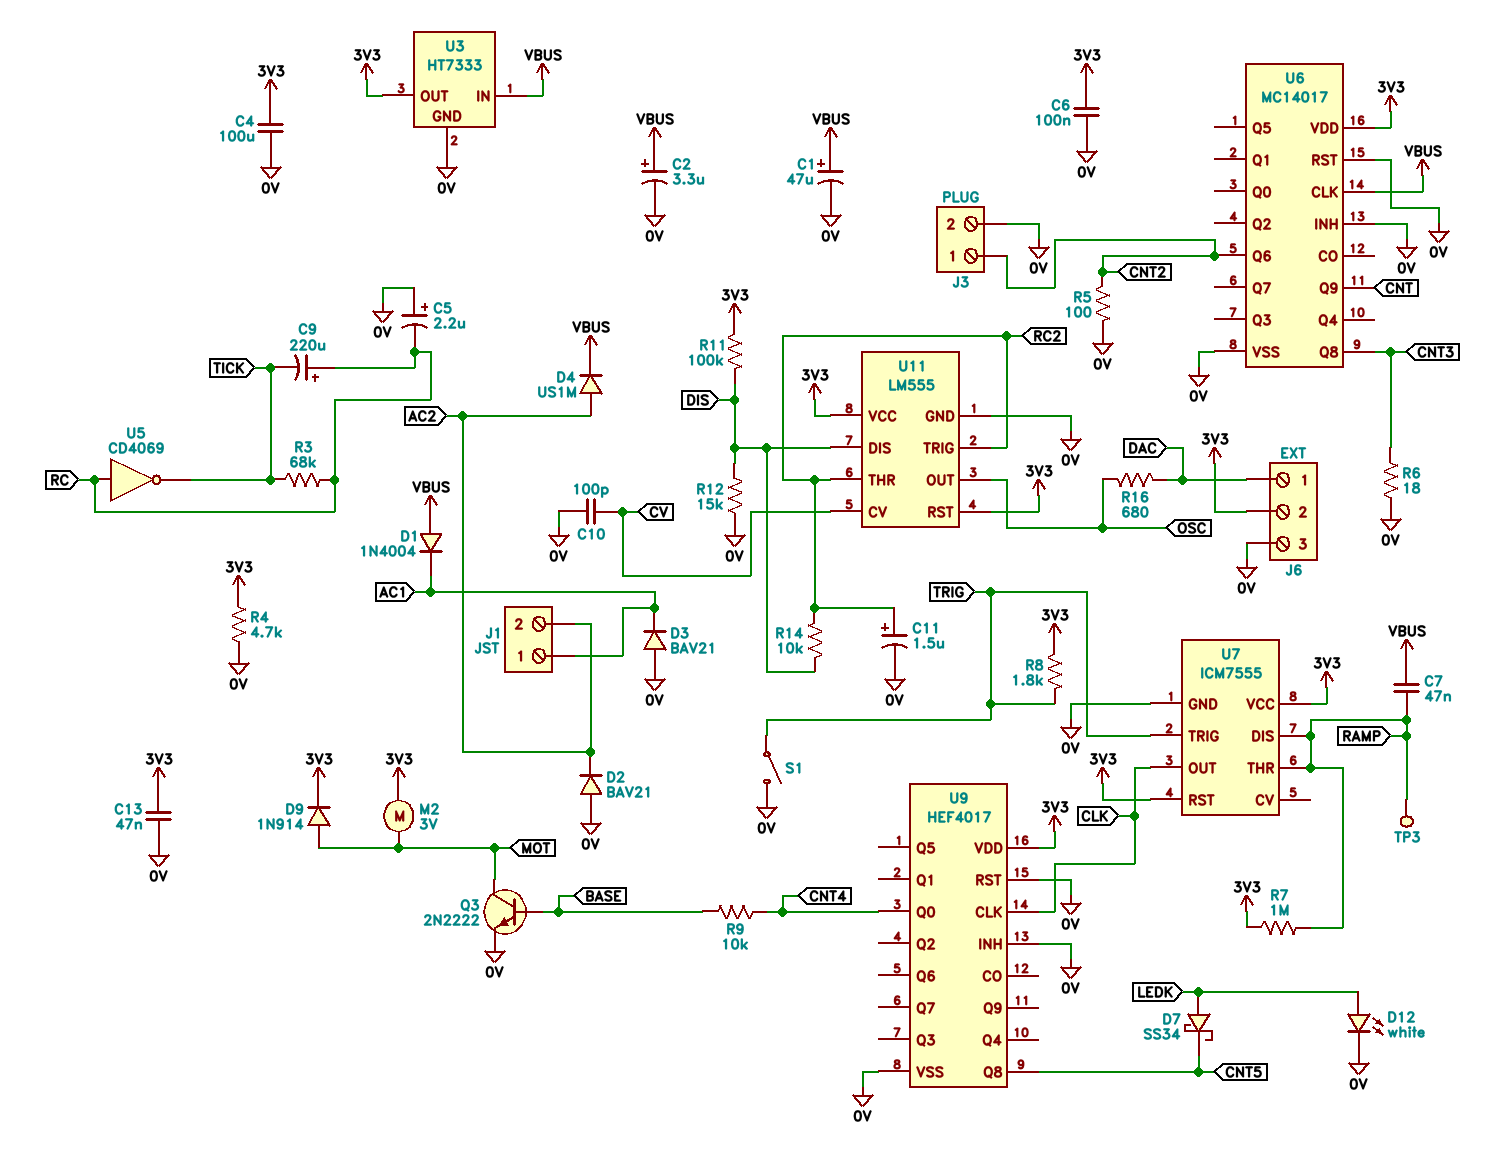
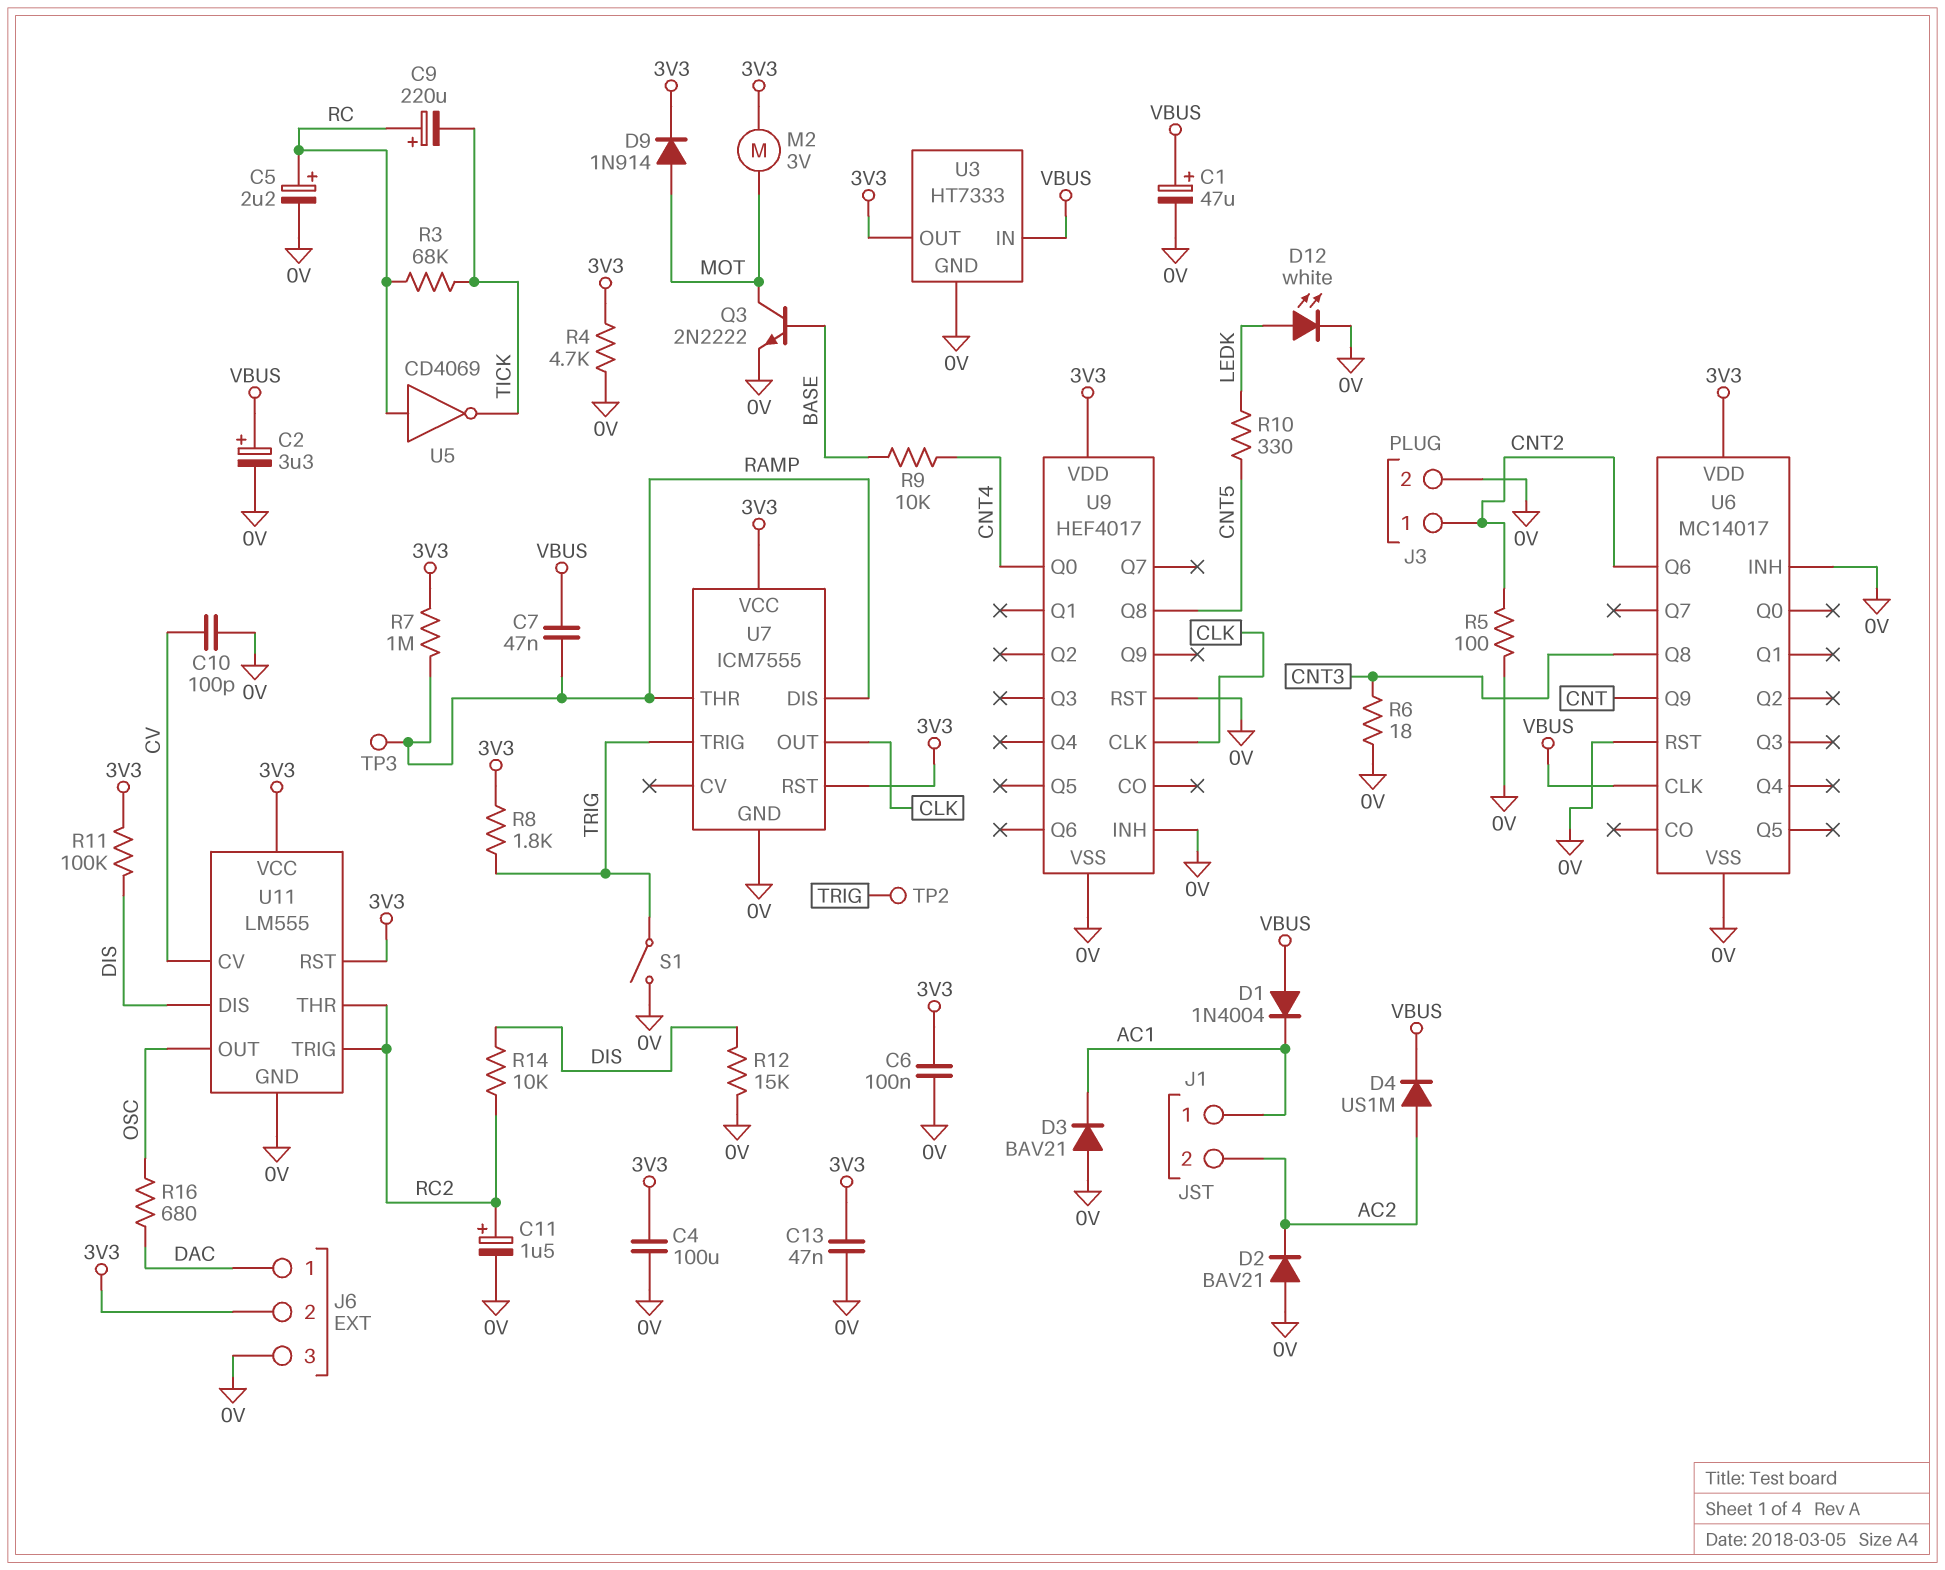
C5: 2.2uF (plus 0V, minus RC) -> 2.2uF (plus RC, minus 0V)
D7: schottky SS34 (A LEDK, K CNT5) -> none
R10: none -> 330 (CNT5, LEDK)
TP2: none -> test point (TRIG)

